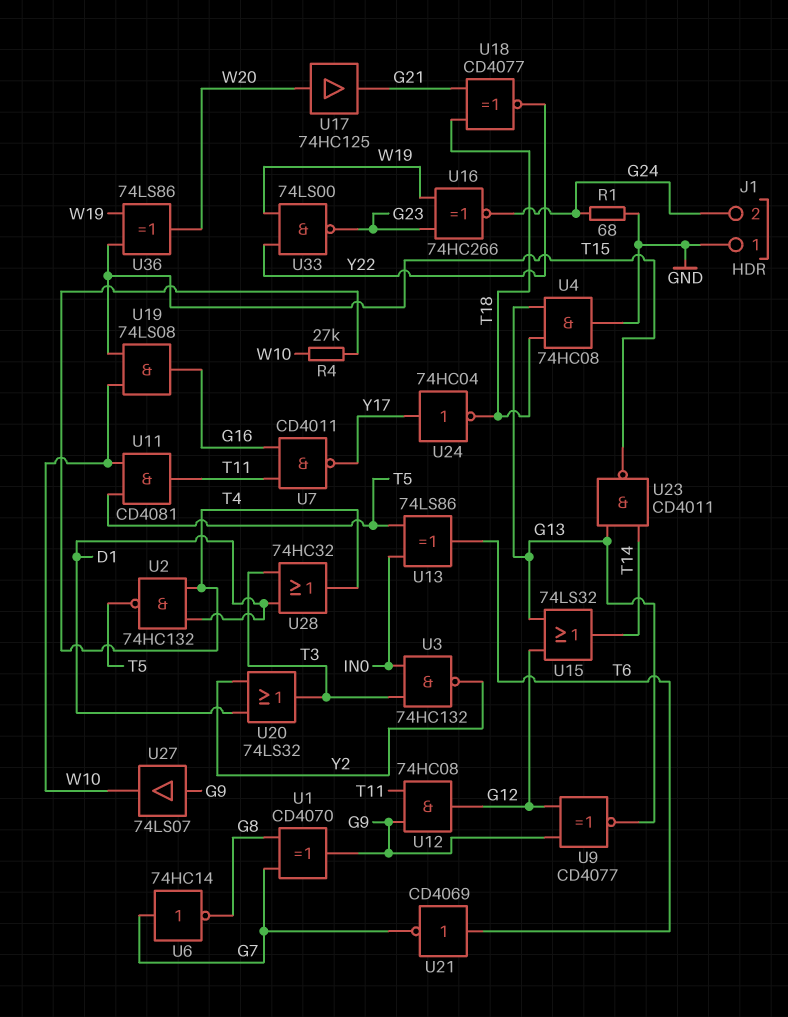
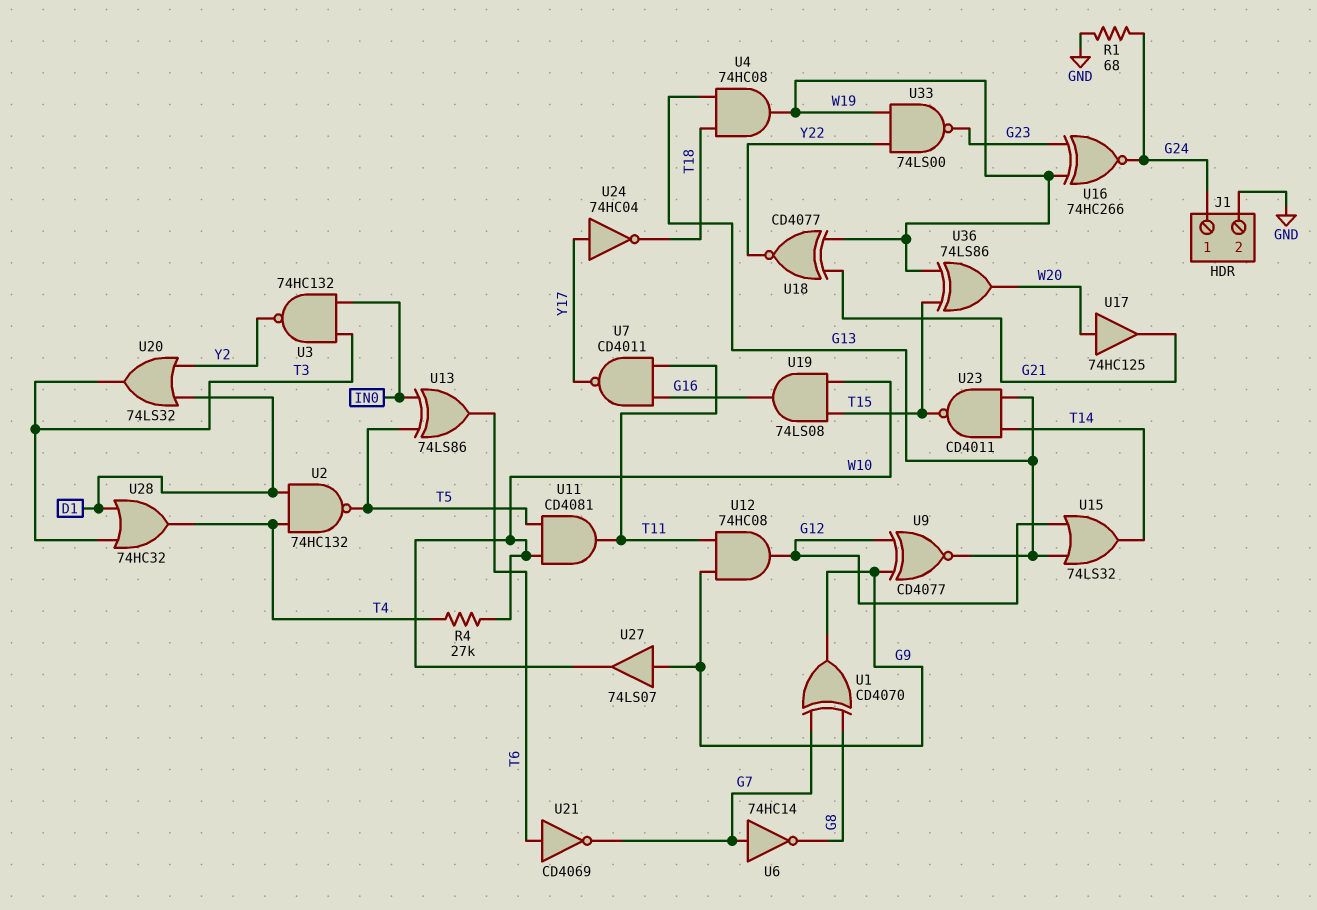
J1 pin 1: GND -> G24
J1 pin 2: G24 -> GND
U4: AND 74HC08 (in G13, in T18, out GND) -> AND 74HC08 (in G13, in T18, out W19)
U18: XNOR CD4077 (in G21, in T18, out Y22) -> XNOR CD4077 (in G21, in W19, out Y22)

